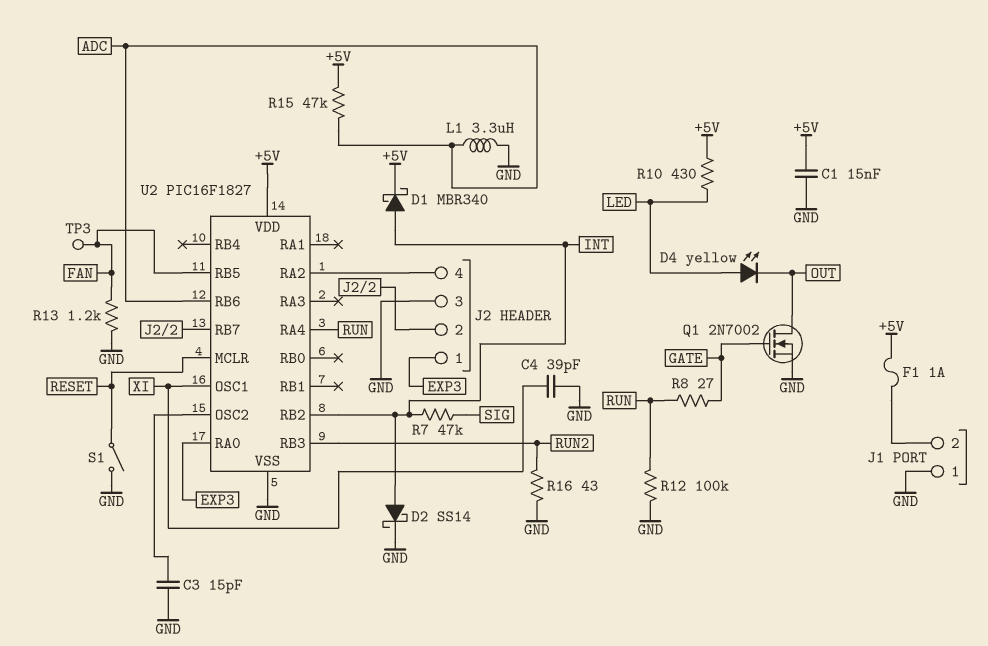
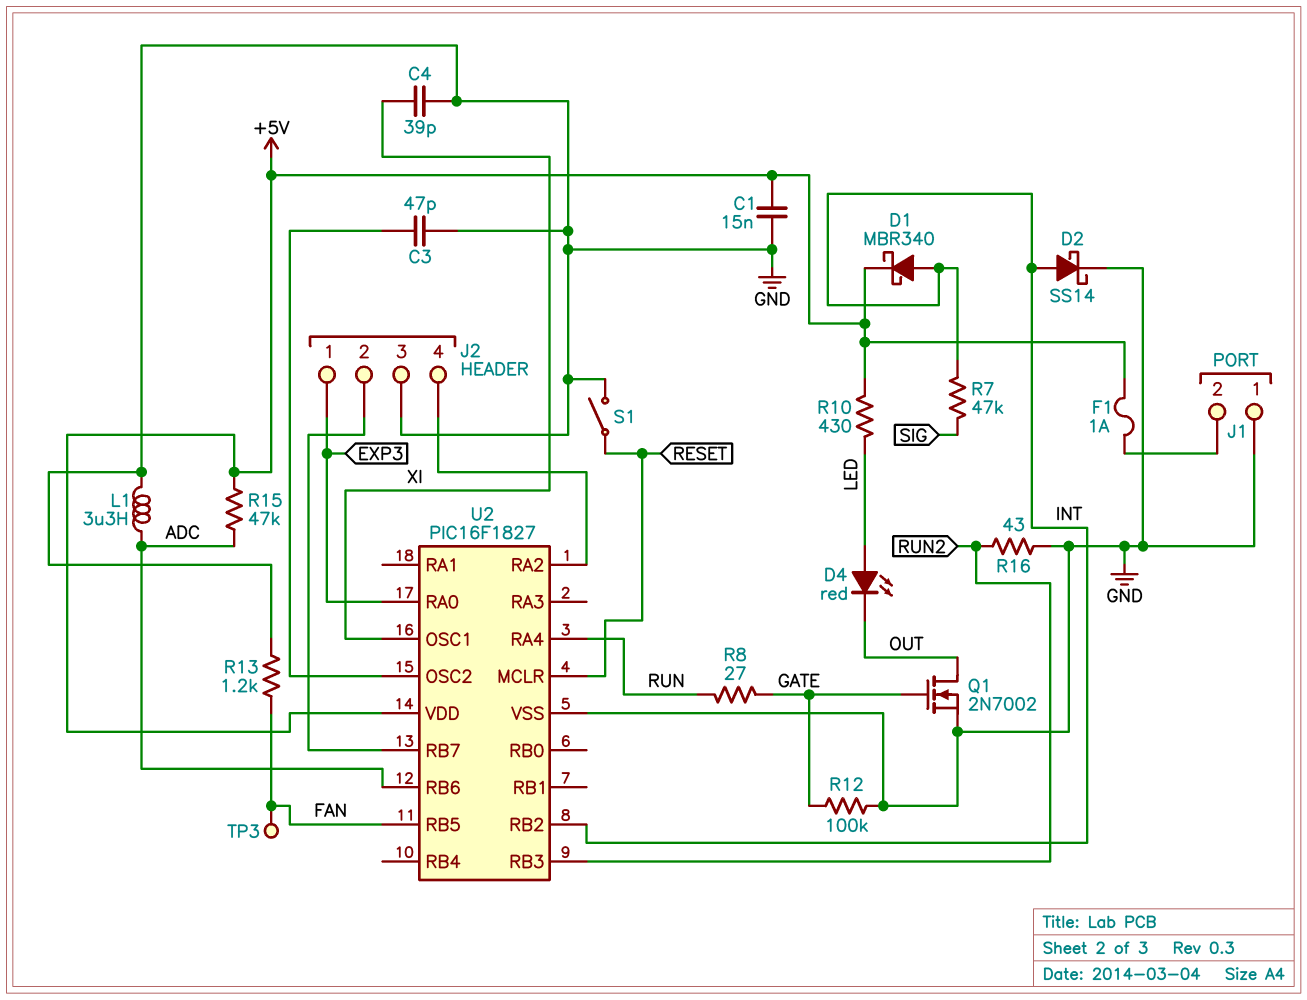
C3: 15pF (GND, U2/OSC2) -> 47pF (GND, U2/OSC2)
D4: LED yellow (A LED, K OUT) -> LED red (A LED, K OUT)
R12: 100k (GND, RUN) -> 100k (GATE, GND)

